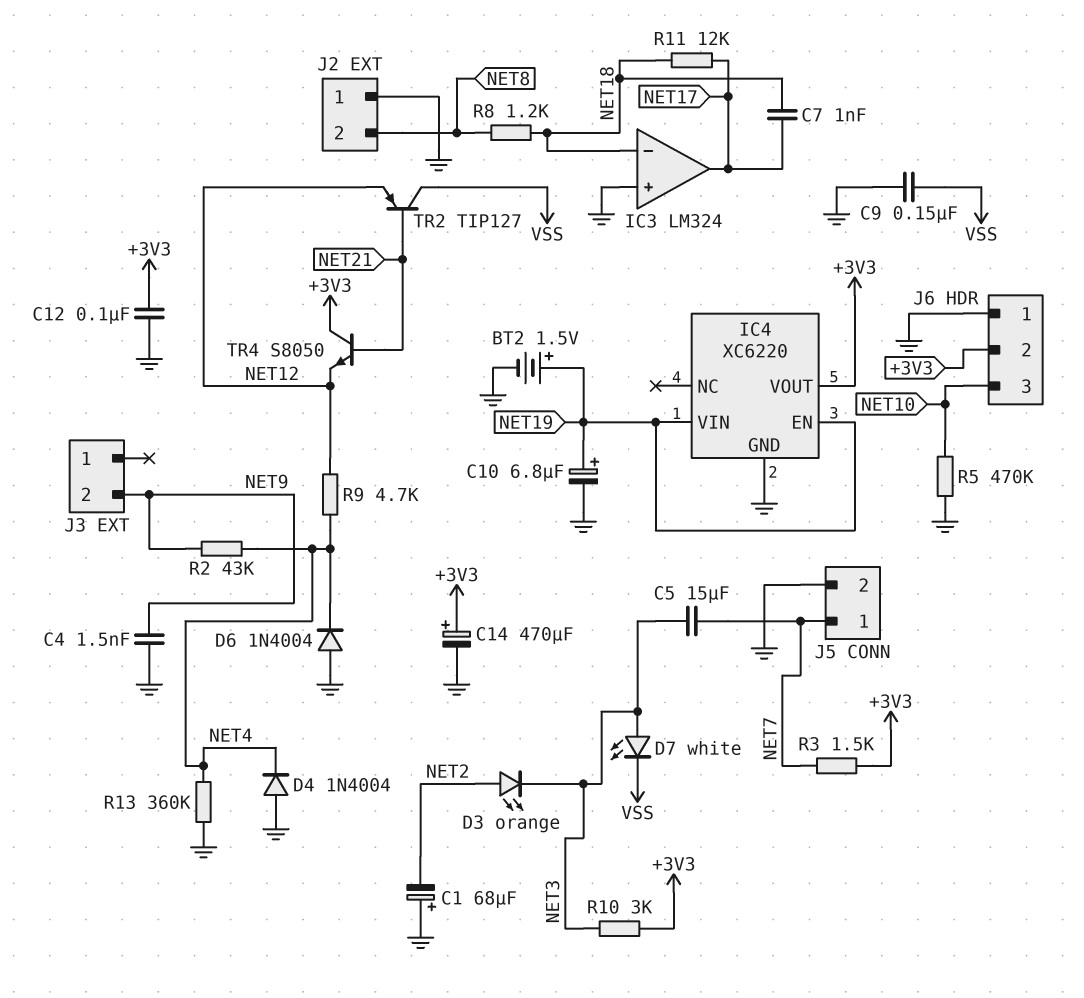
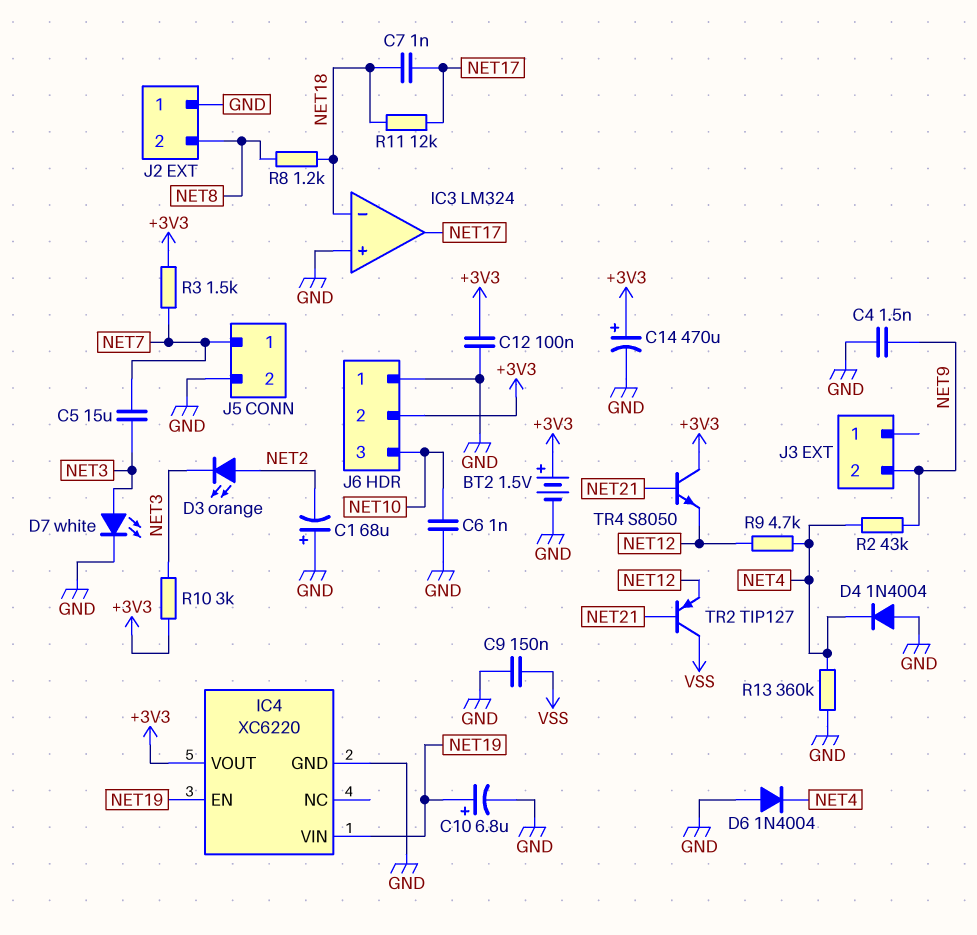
BT2: 1.5V (plus NET19, minus GND) -> 1.5V (plus +3V3, minus GND)
C6: none -> 1nF (GND, NET10)
D7: LED white (A NET3, K VSS) -> LED white (A NET3, K GND)
R5: 470k (GND, NET10) -> none

